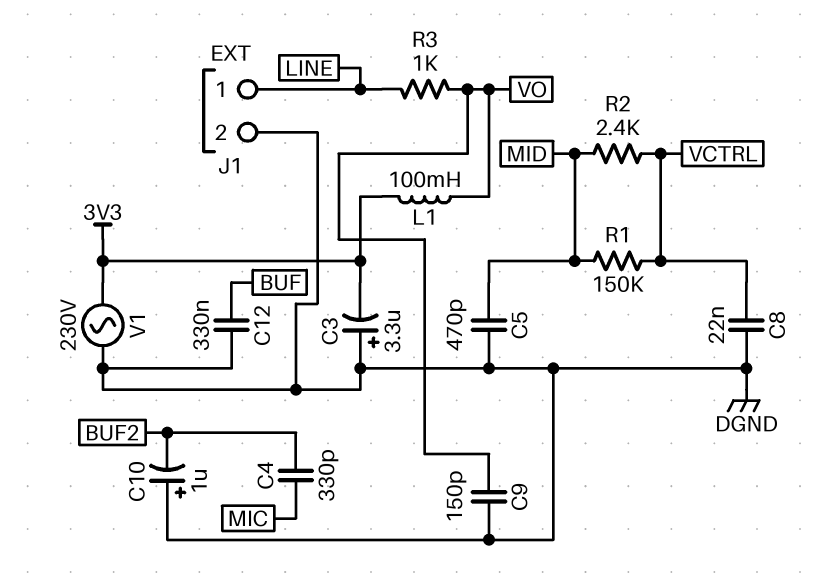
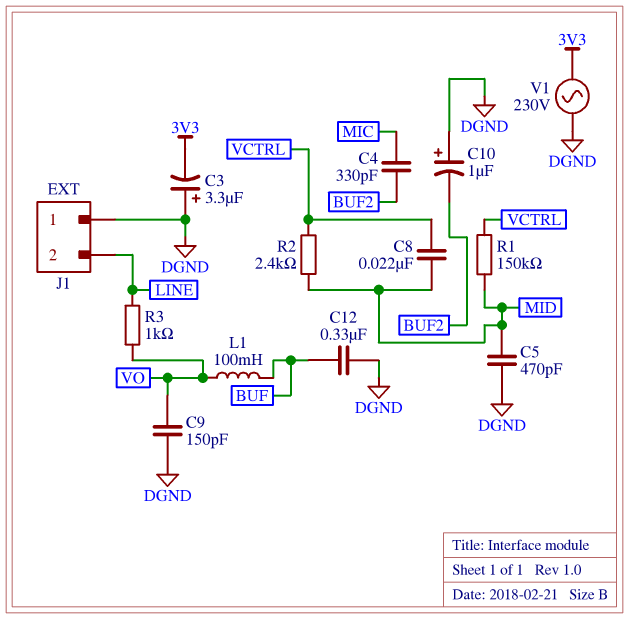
C8: 22nF (DGND, VCTRL) -> 22nF (MID, VCTRL)
J1 pin 1: LINE -> DGND
J1 pin 2: DGND -> LINE
L1: 100mH (3V3, VO) -> 100mH (BUF, VO)

